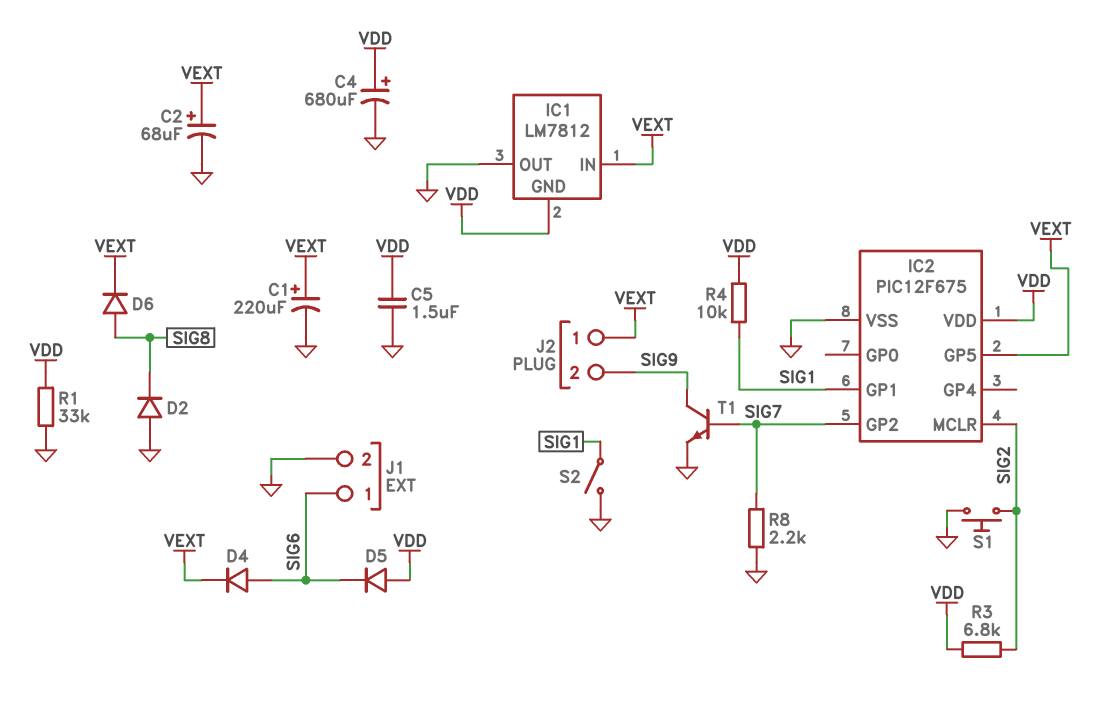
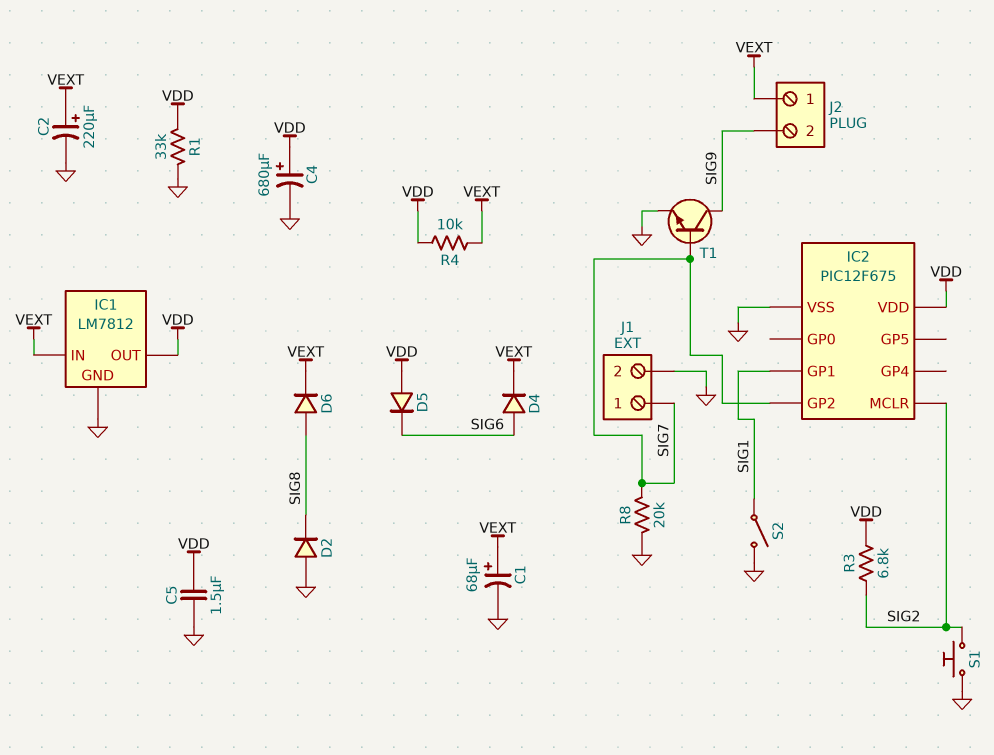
C1: 220uF (plus VEXT, minus GND) -> 68uF (plus VEXT, minus GND)
C2: 68uF (plus VEXT, minus GND) -> 220uF (plus VEXT, minus GND)
IC1 pin GND: VDD -> GND
IC1 pin OUT: GND -> VDD
IC2 pin GP5: VEXT -> none
J1 pin 1: SIG6 -> SIG7
R4: 10k (SIG1, VDD) -> 10k (VDD, VEXT)
R8: 2.2k (GND, SIG7) -> 20k (GND, SIG7)

